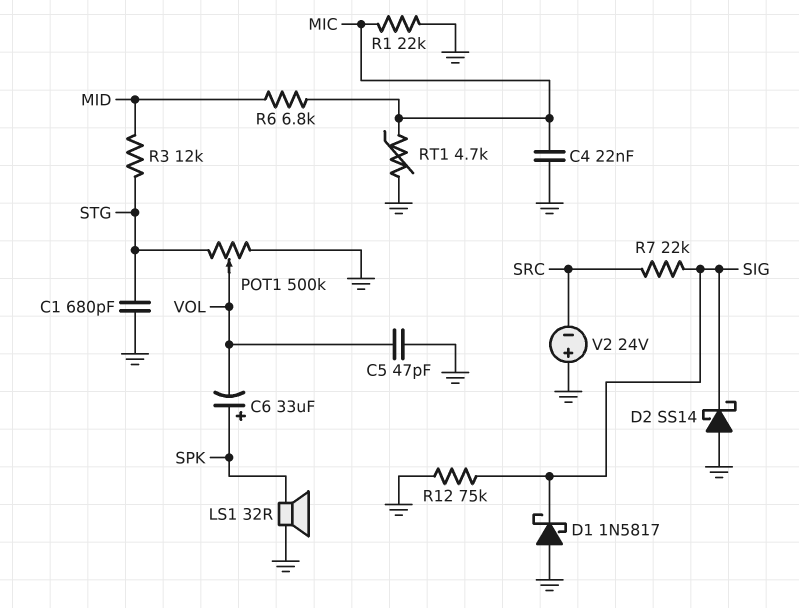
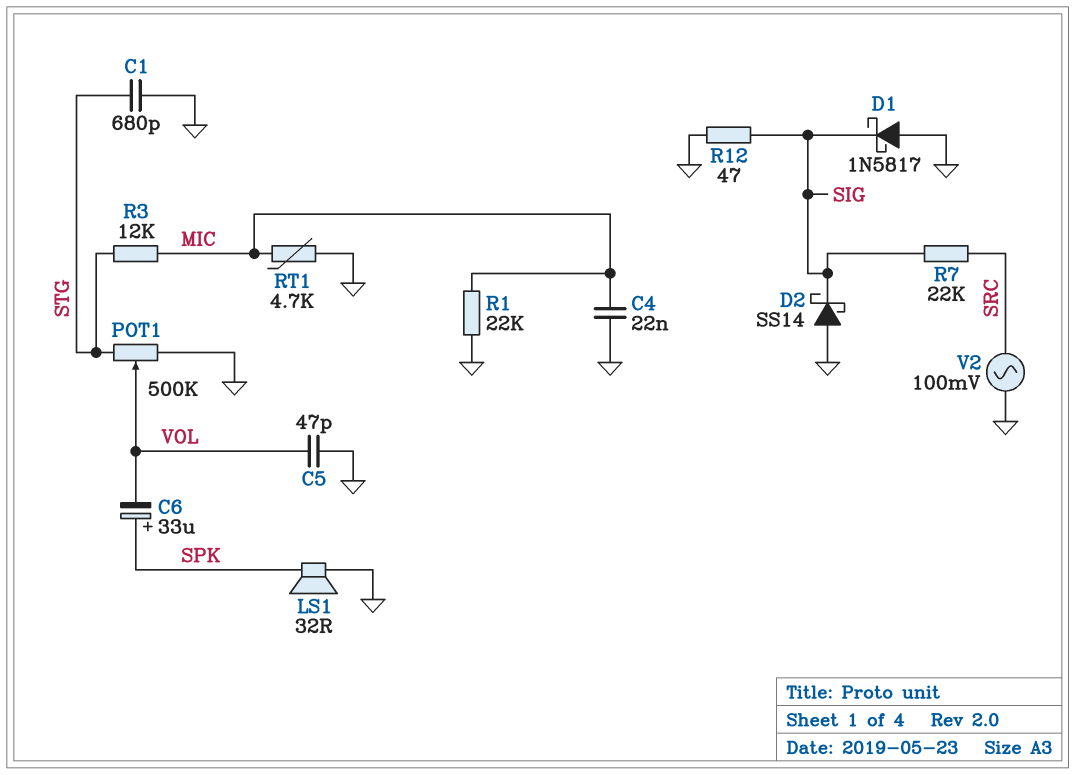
R3: 12k (MID, STG) -> 12k (MIC, STG)
R6: 6.8k (MIC, MID) -> none
R12: 75k (GND, SIG) -> 47 (GND, SIG)
V2: 24V (plus GND, minus SRC) -> AC 100mV (GND, SRC)

